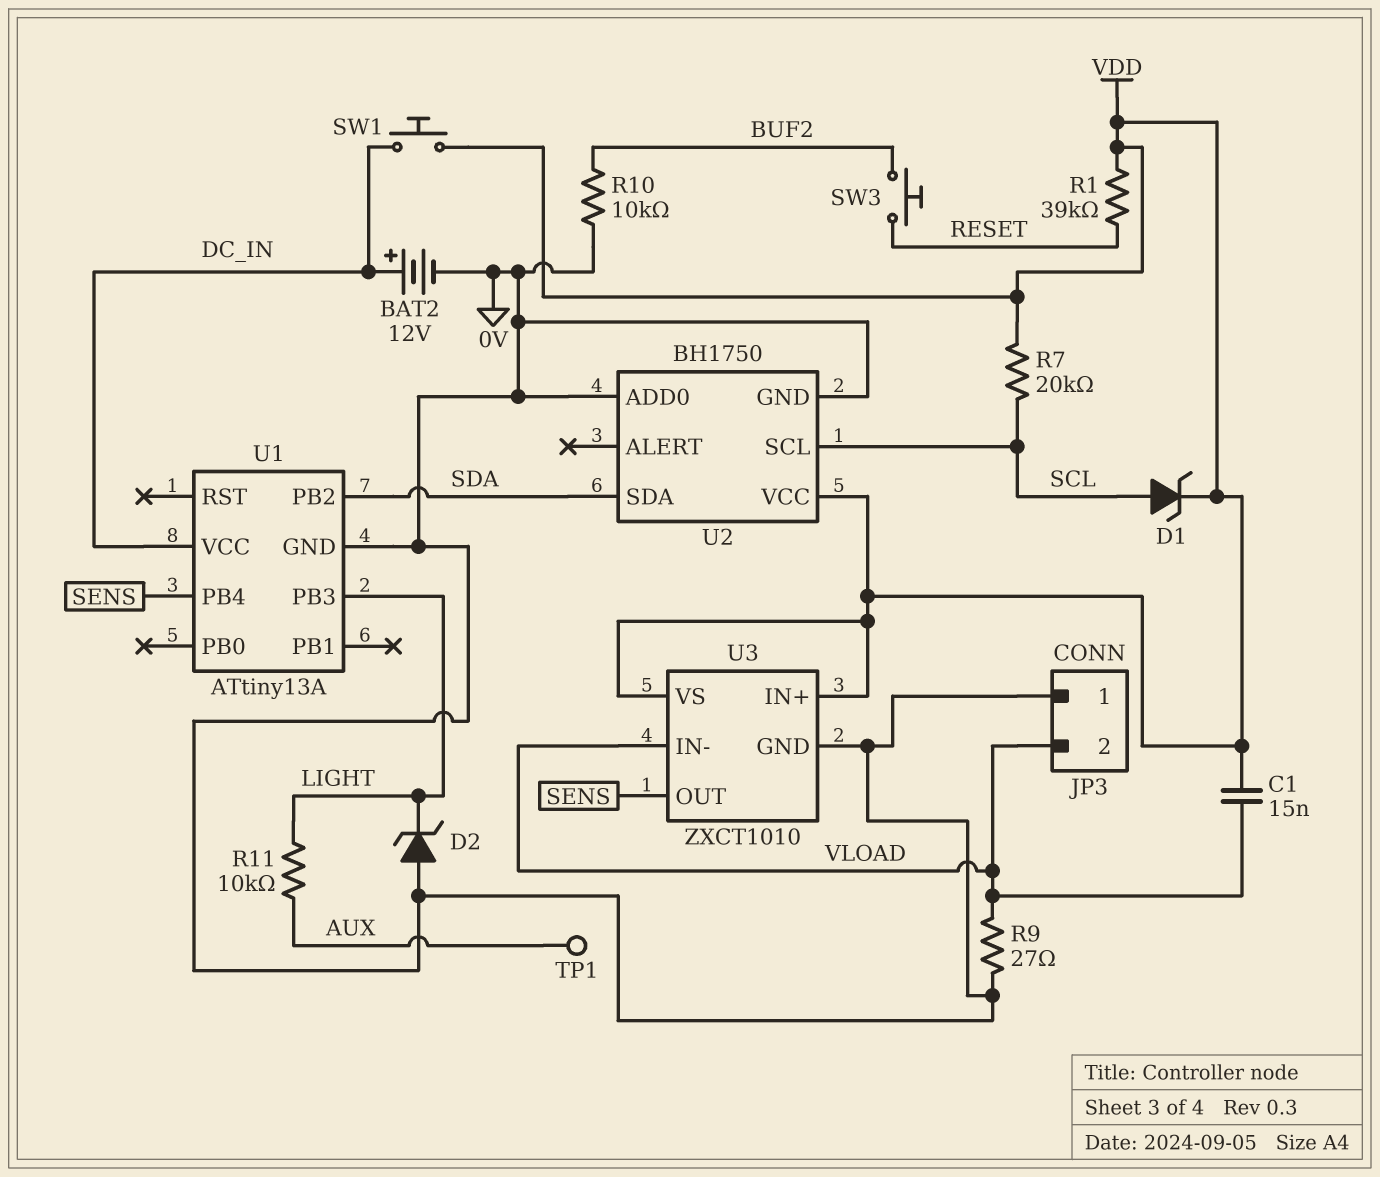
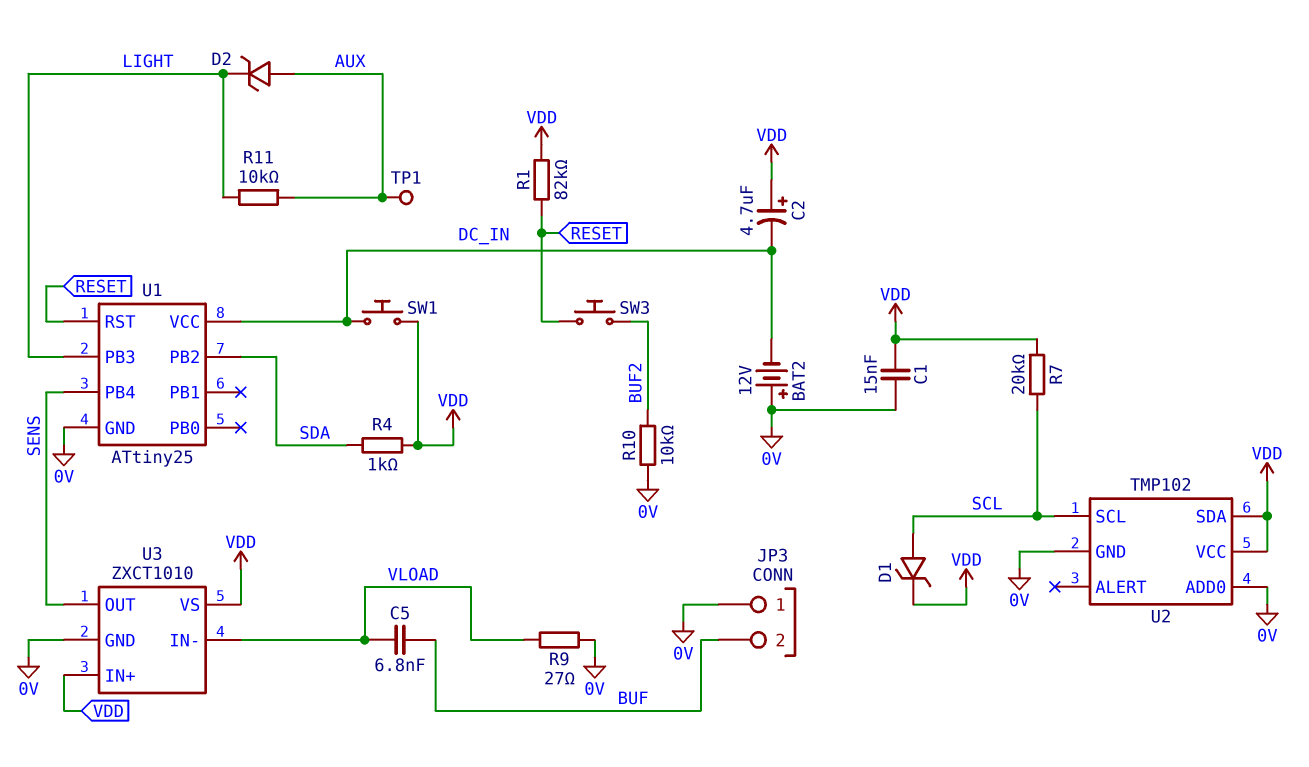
BAT2: 12V (plus DC_IN, minus 0V) -> 12V (plus 0V, minus DC_IN)
C1: 15nF (VDD, VLOAD) -> 15nF (0V, VDD)
C2: none -> 4.7uF (plus VDD, minus DC_IN)
C5: none -> 6.8nF (BUF, VLOAD)
D2: zener (A 0V, K LIGHT) -> zener (A AUX, K LIGHT)
JP3 pin 2: VLOAD -> BUF
R1: 39k (RESET, VDD) -> 82k (RESET, VDD)
R4: none -> 1k (SDA, VDD)
U1: ATtiny13A -> ATtiny25
U1 pin RST: none -> RESET
U2: BH1750 -> TMP102
U2 pin SDA: SDA -> VDD

